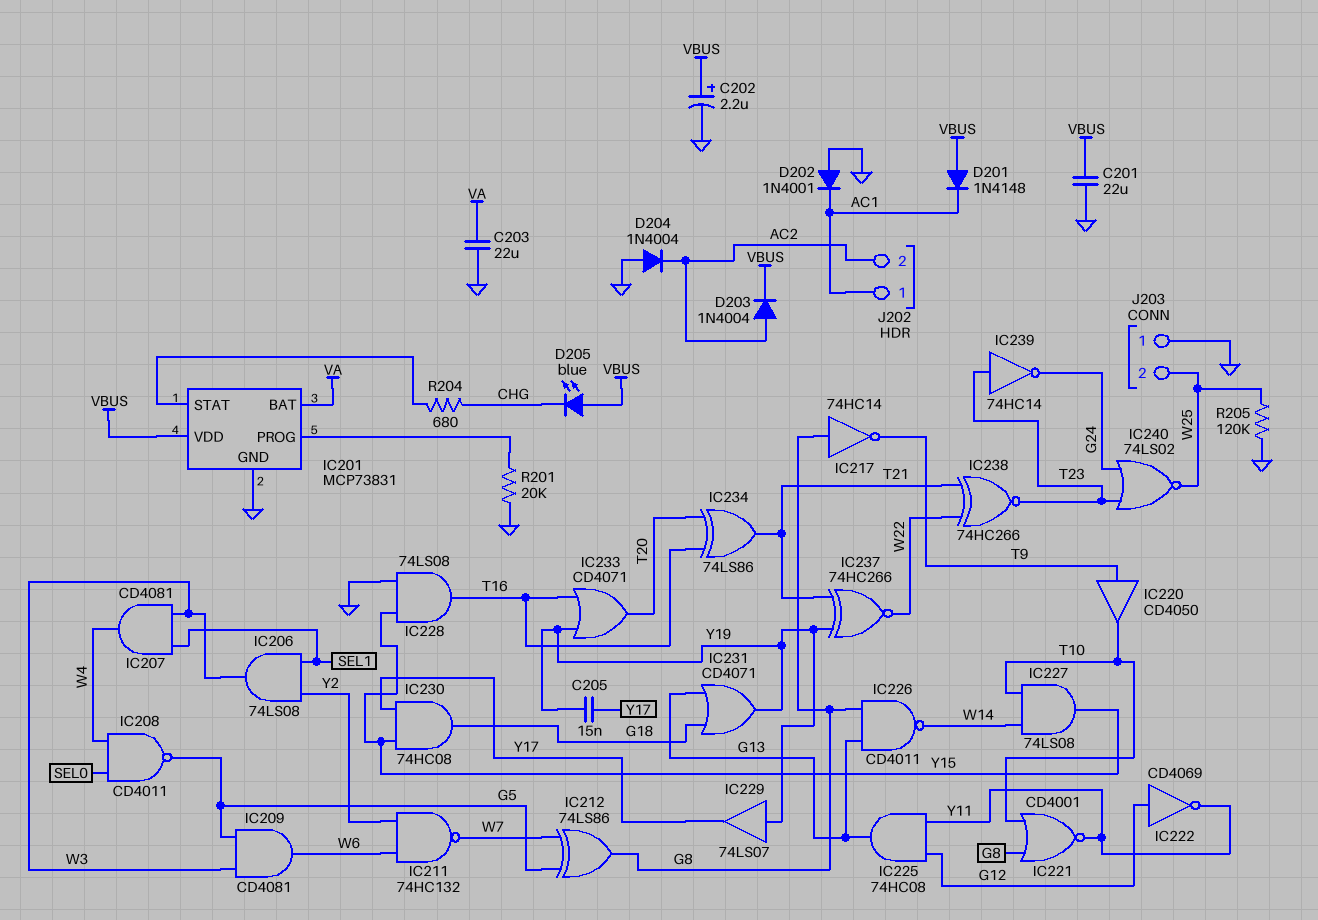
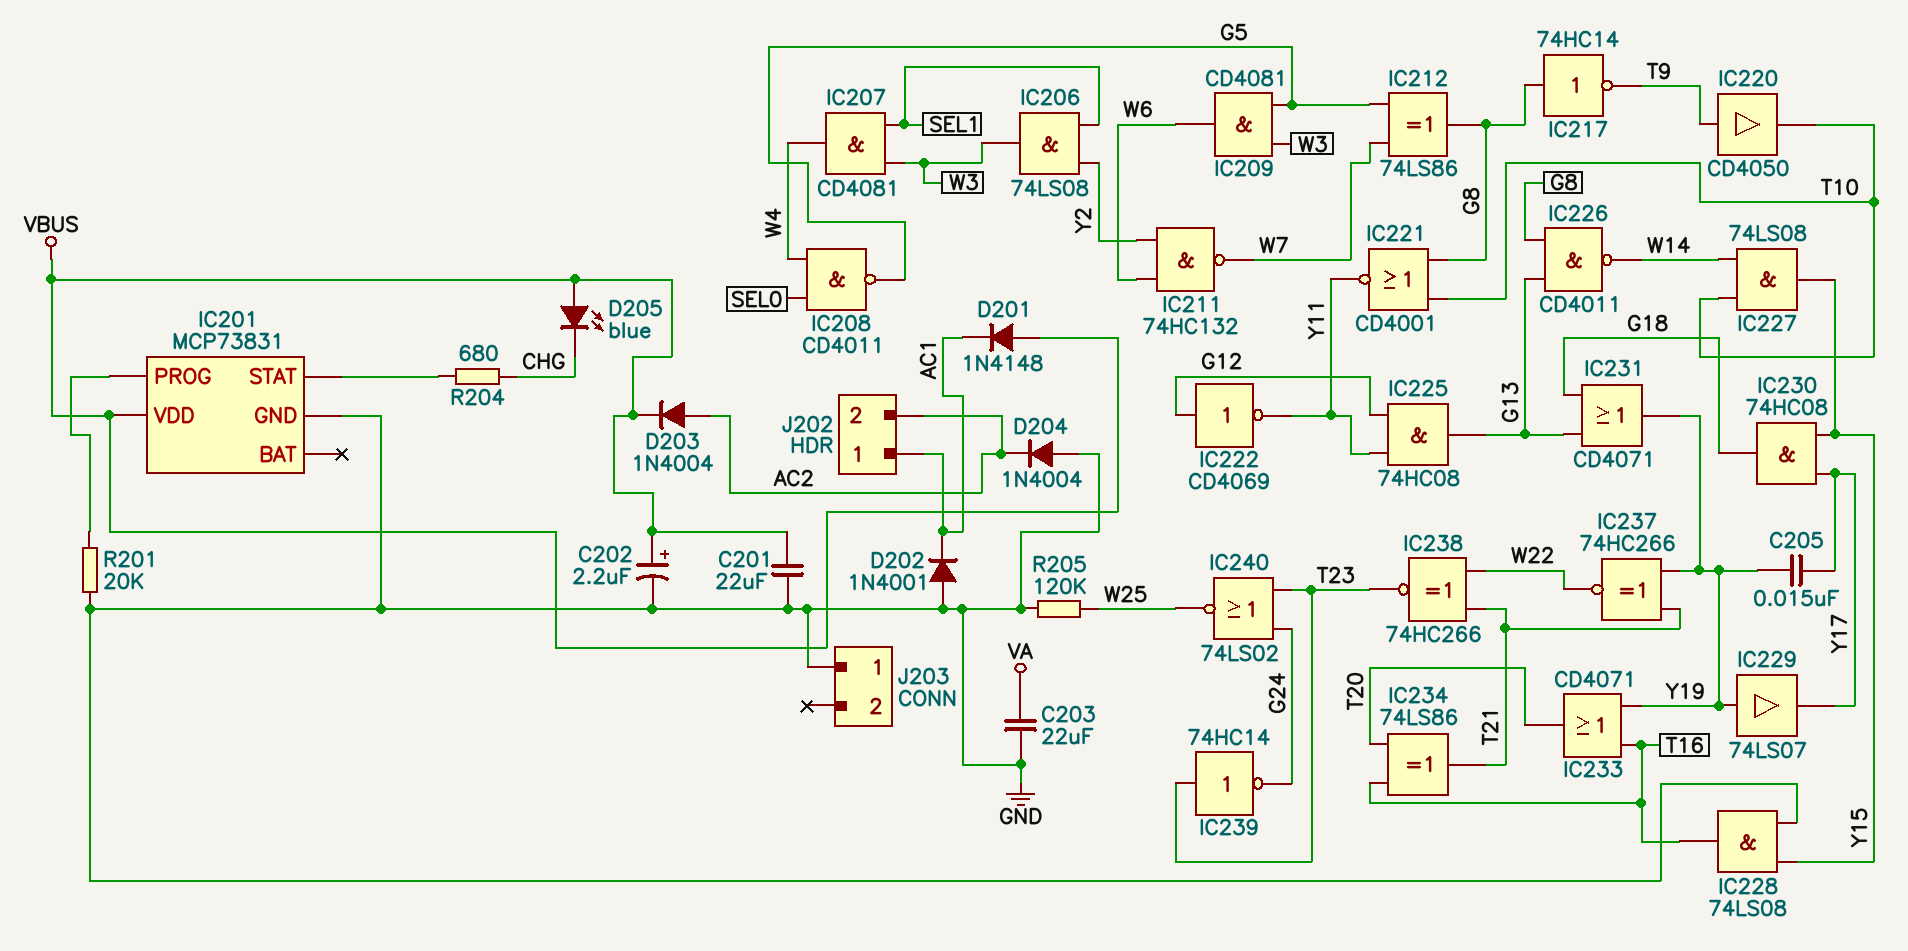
IC201 pin BAT: VA -> none
J203 pin 2: W25 -> none

